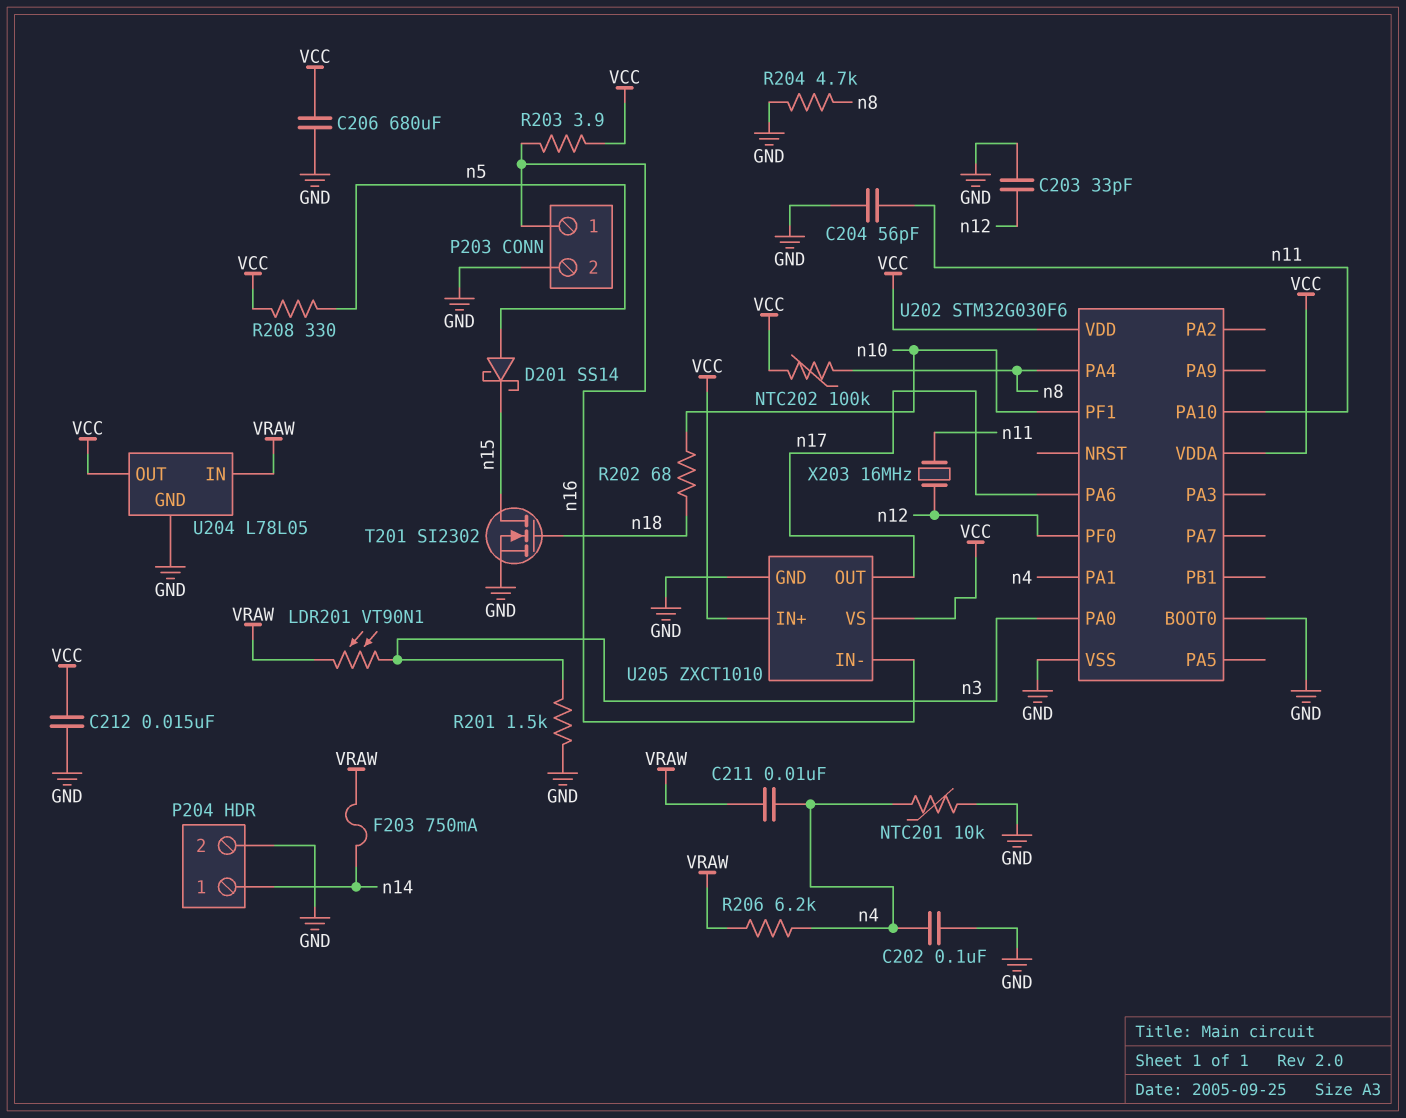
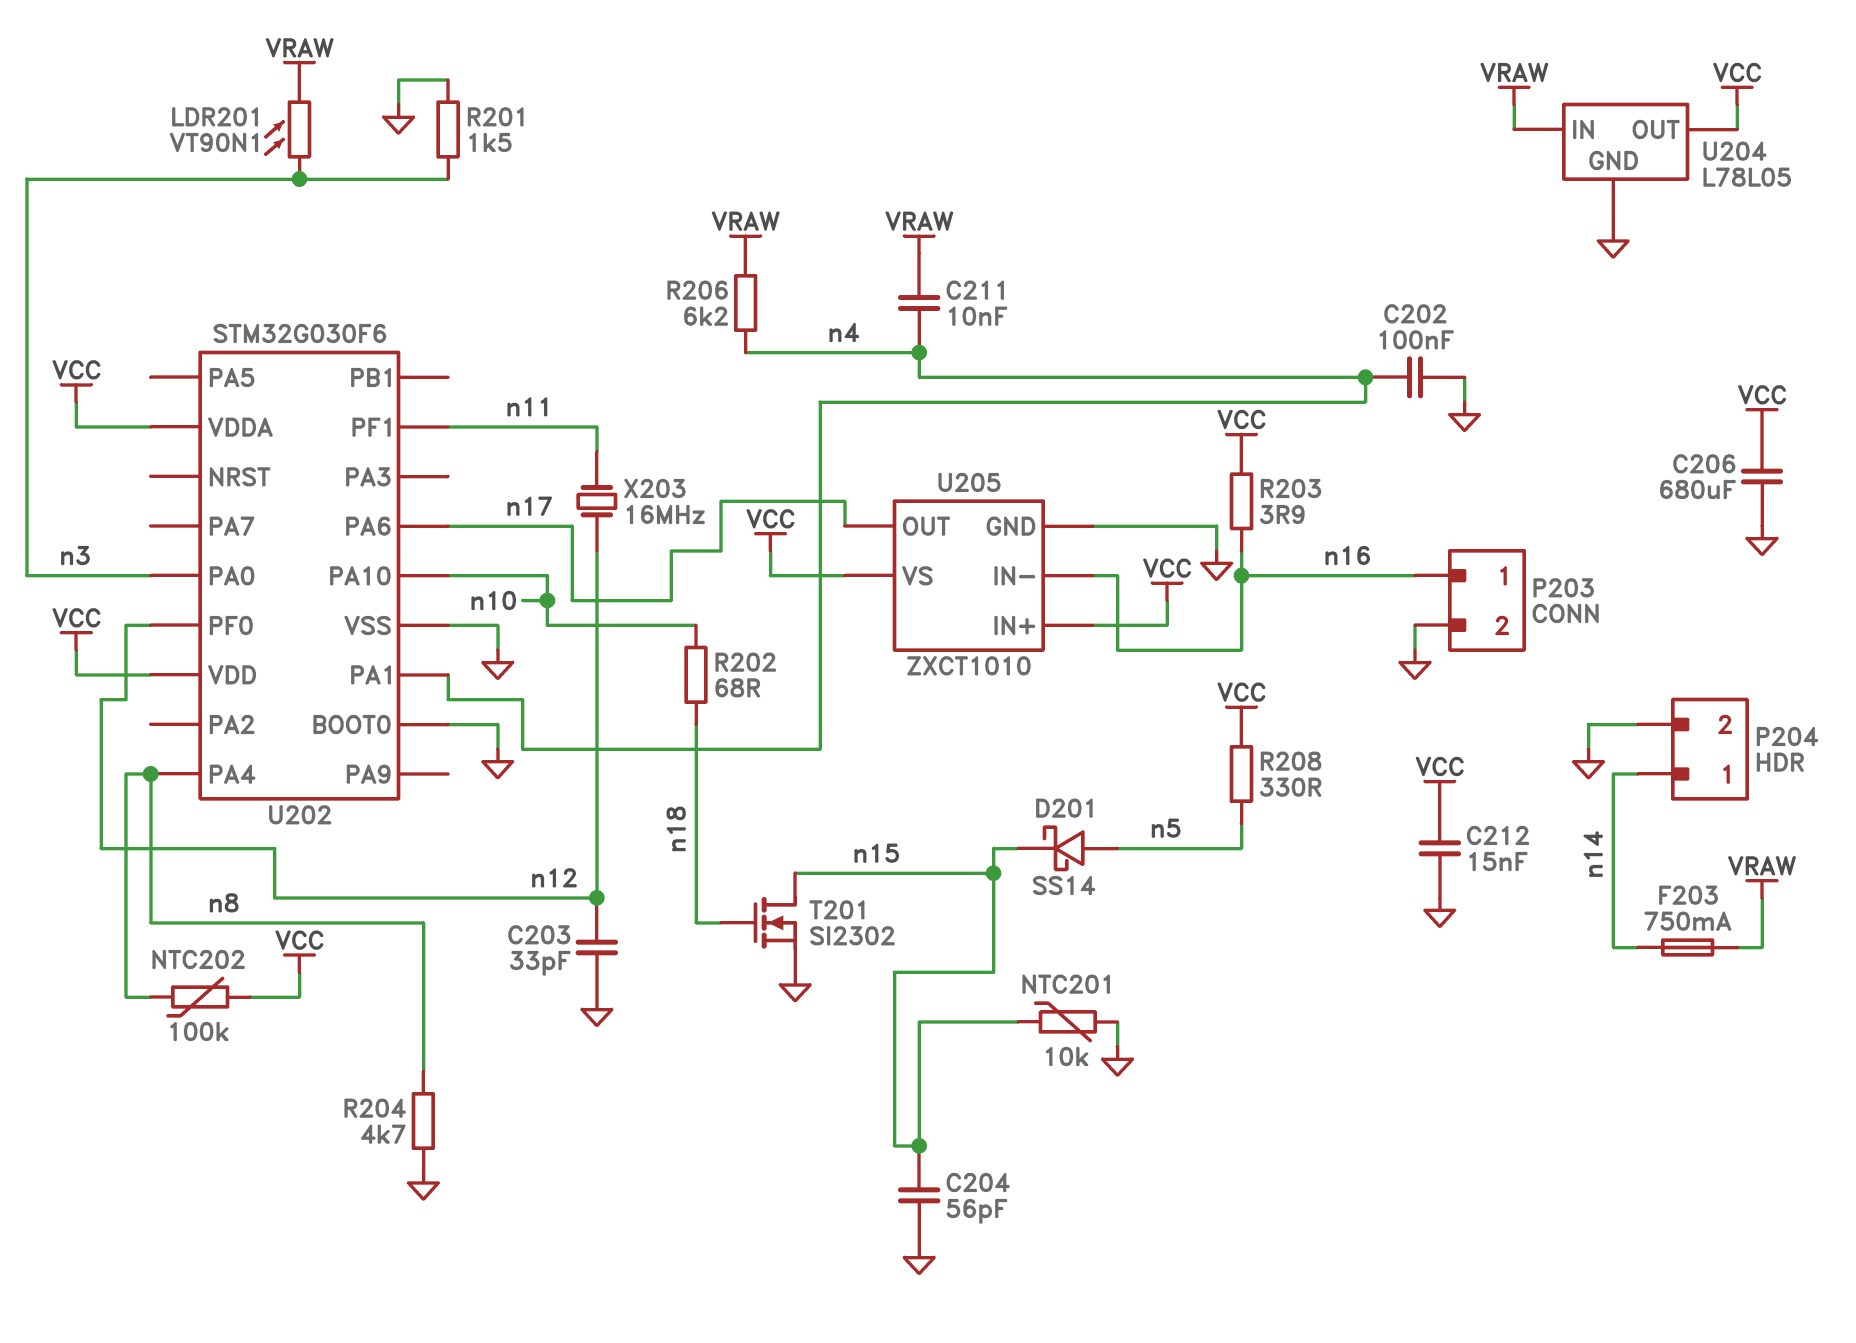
C204: 56pF (GND, n11) -> 56pF (GND, n15)
NTC201: 10k (GND, n4) -> 10k (GND, n15)
U202 pin PA10: n11 -> n10
U202 pin PF1: n10 -> n11

